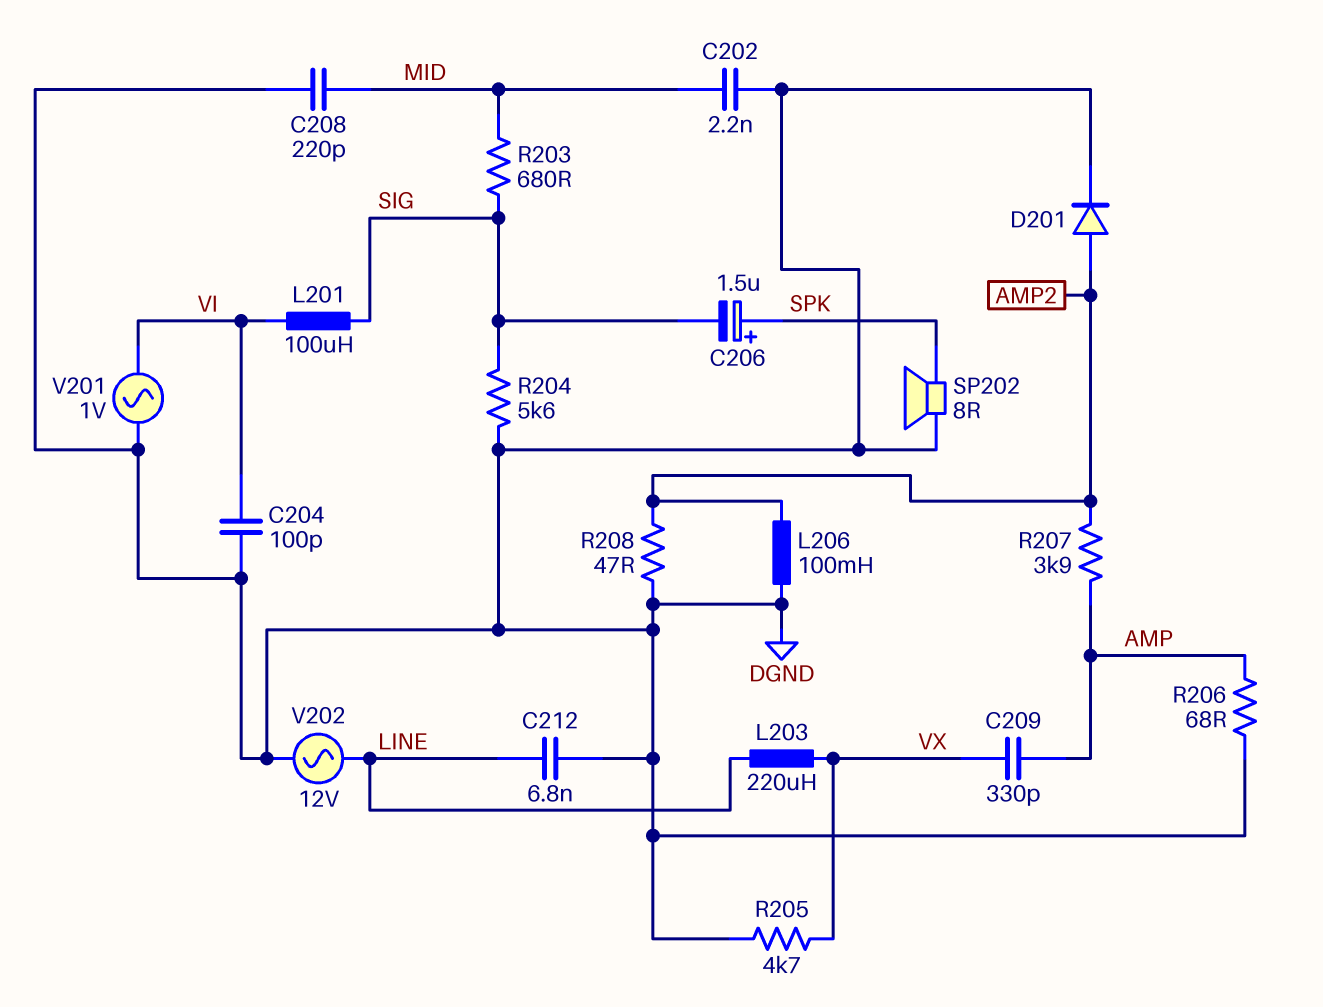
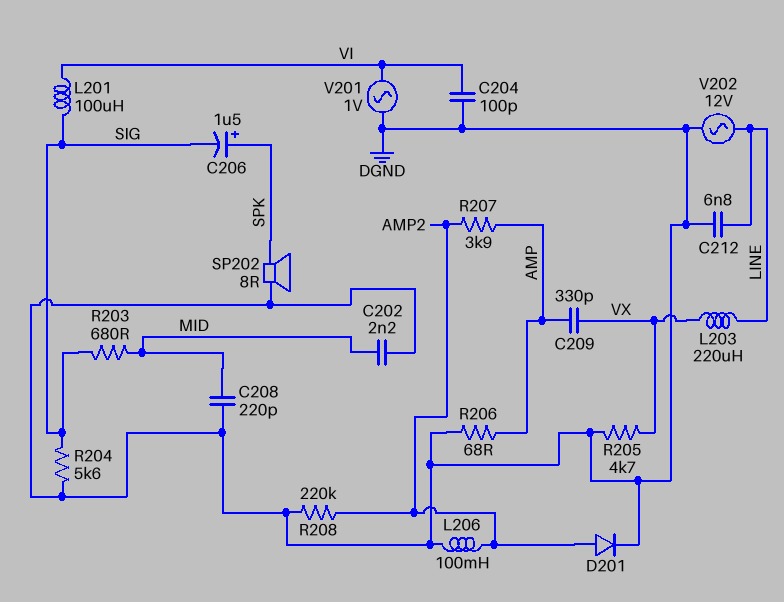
R208: 47 (AMP2, DGND) -> 220k (AMP2, DGND)

